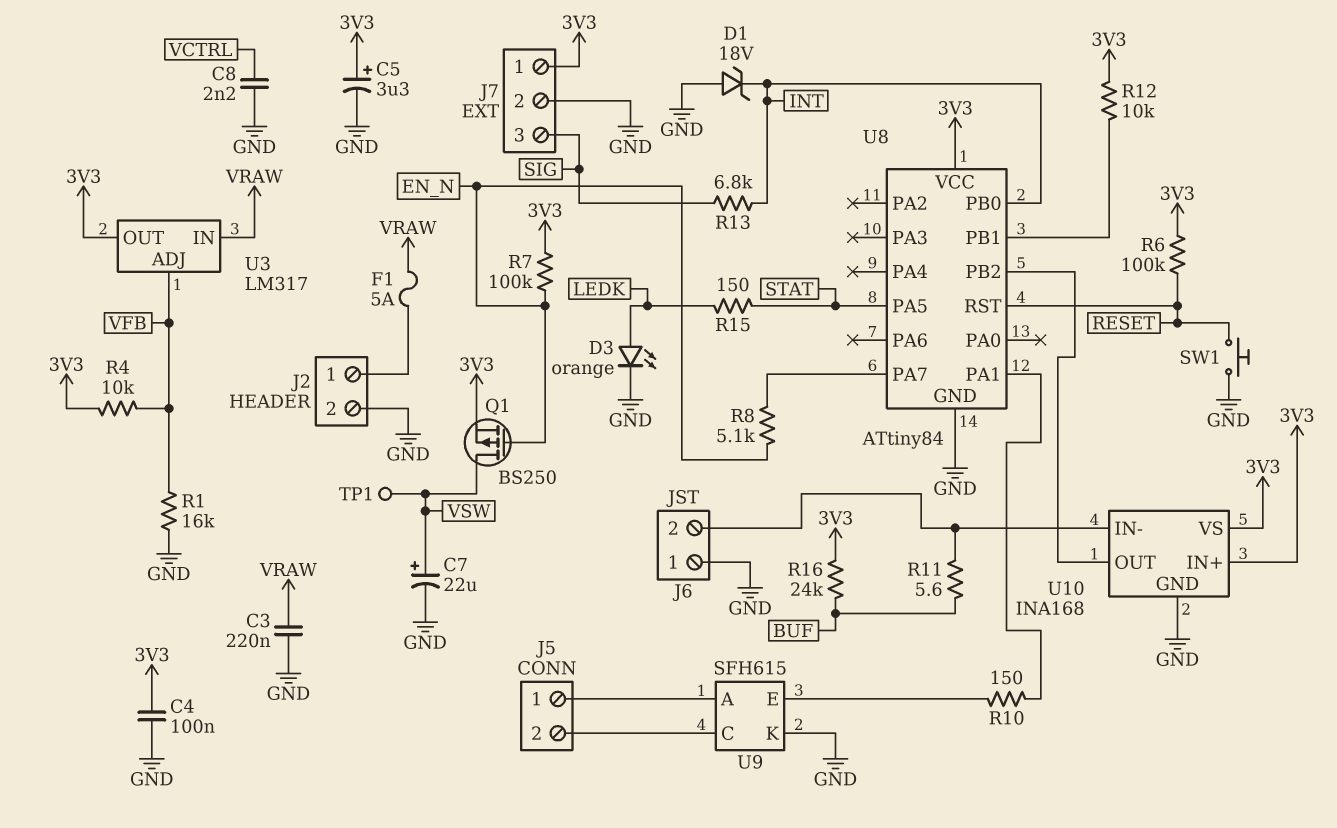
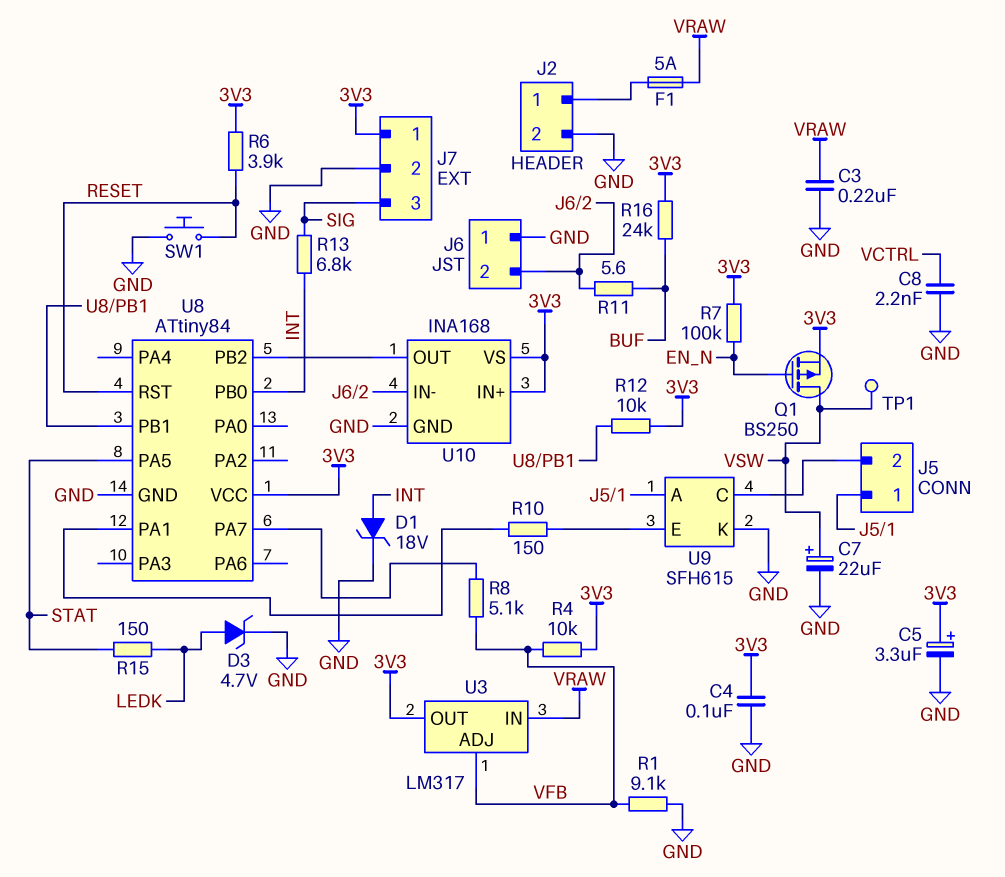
D1: zener 18V (A GND, K INT) -> zener 18V (A INT, K GND)
D3: LED orange (A LEDK, K GND) -> zener 4.7V (A LEDK, K GND)
R1: 16k (GND, VFB) -> 9.1k (GND, VFB)
R6: 100k (3V3, RESET) -> 3.9k (3V3, RESET)
R8: 5.1k (EN_N, U8/PA7) -> 5.1k (U8/PA7, VFB)

